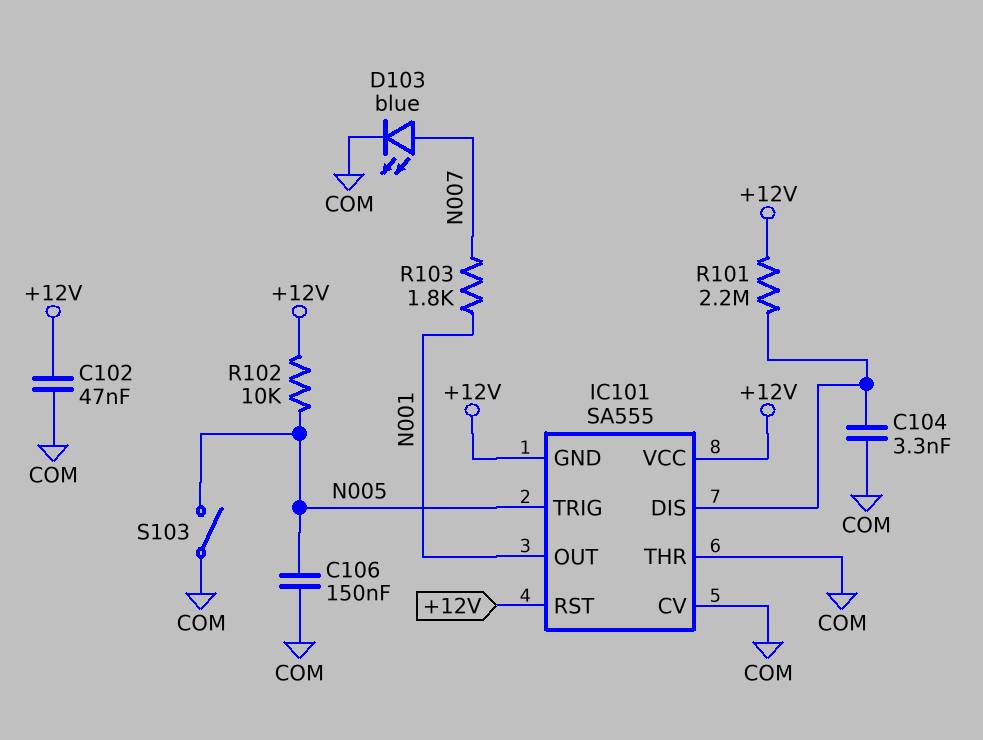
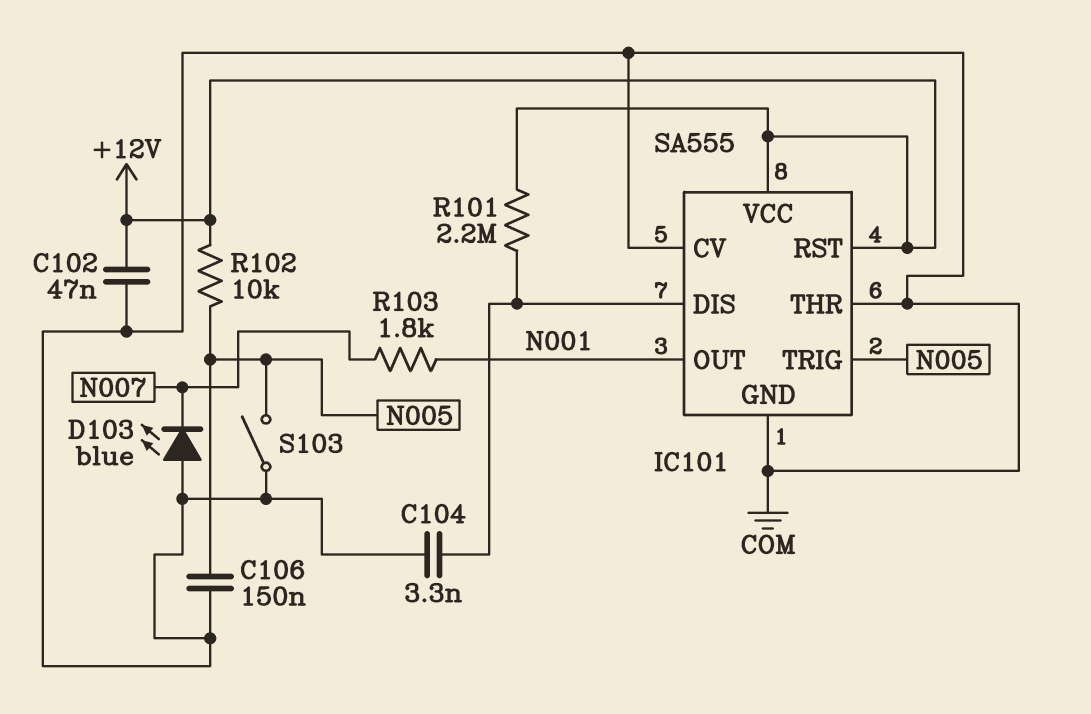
D103: LED blue (A N007, K COM) -> LED blue (A COM, K N007)
IC101 pin GND: +12V -> COM

